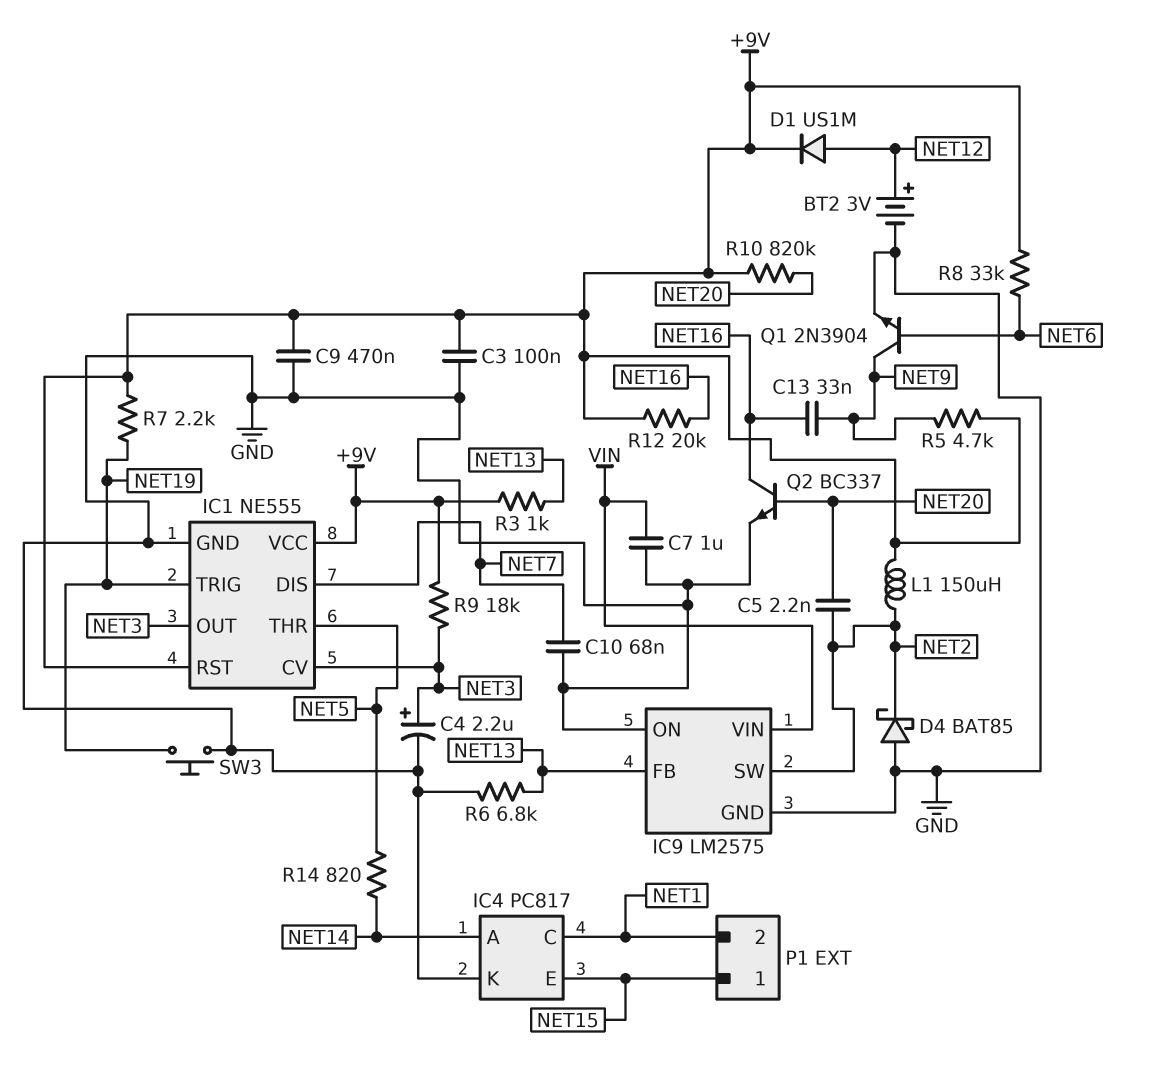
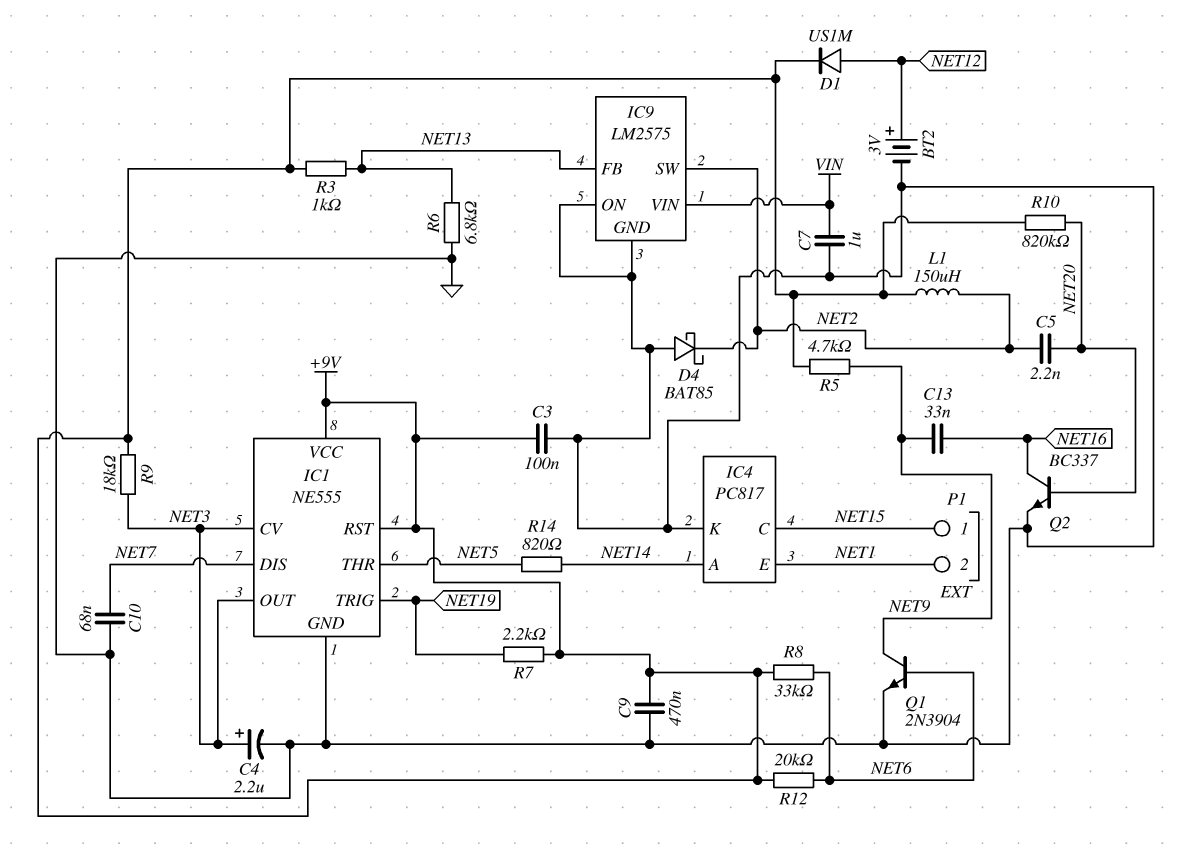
IC4 pin C: NET1 -> NET15
IC4 pin E: NET15 -> NET1
R12: 20k (+9V, NET16) -> 20k (+9V, NET6)
SW3: button (GND, NET19) -> none

